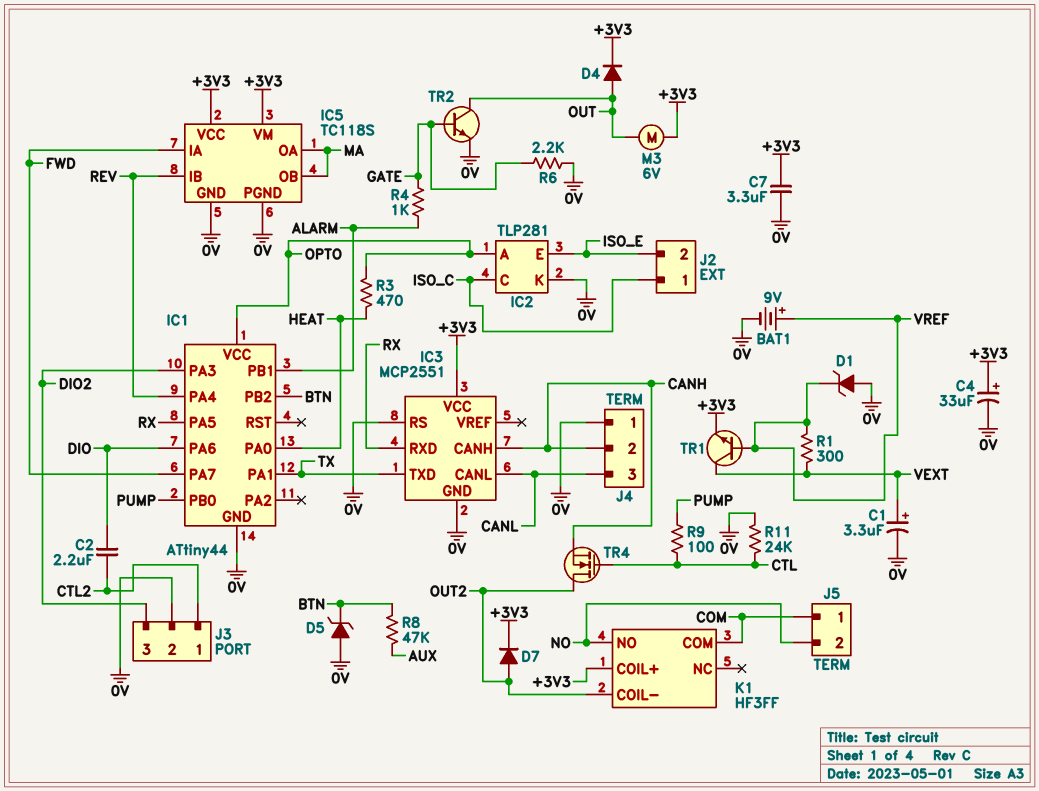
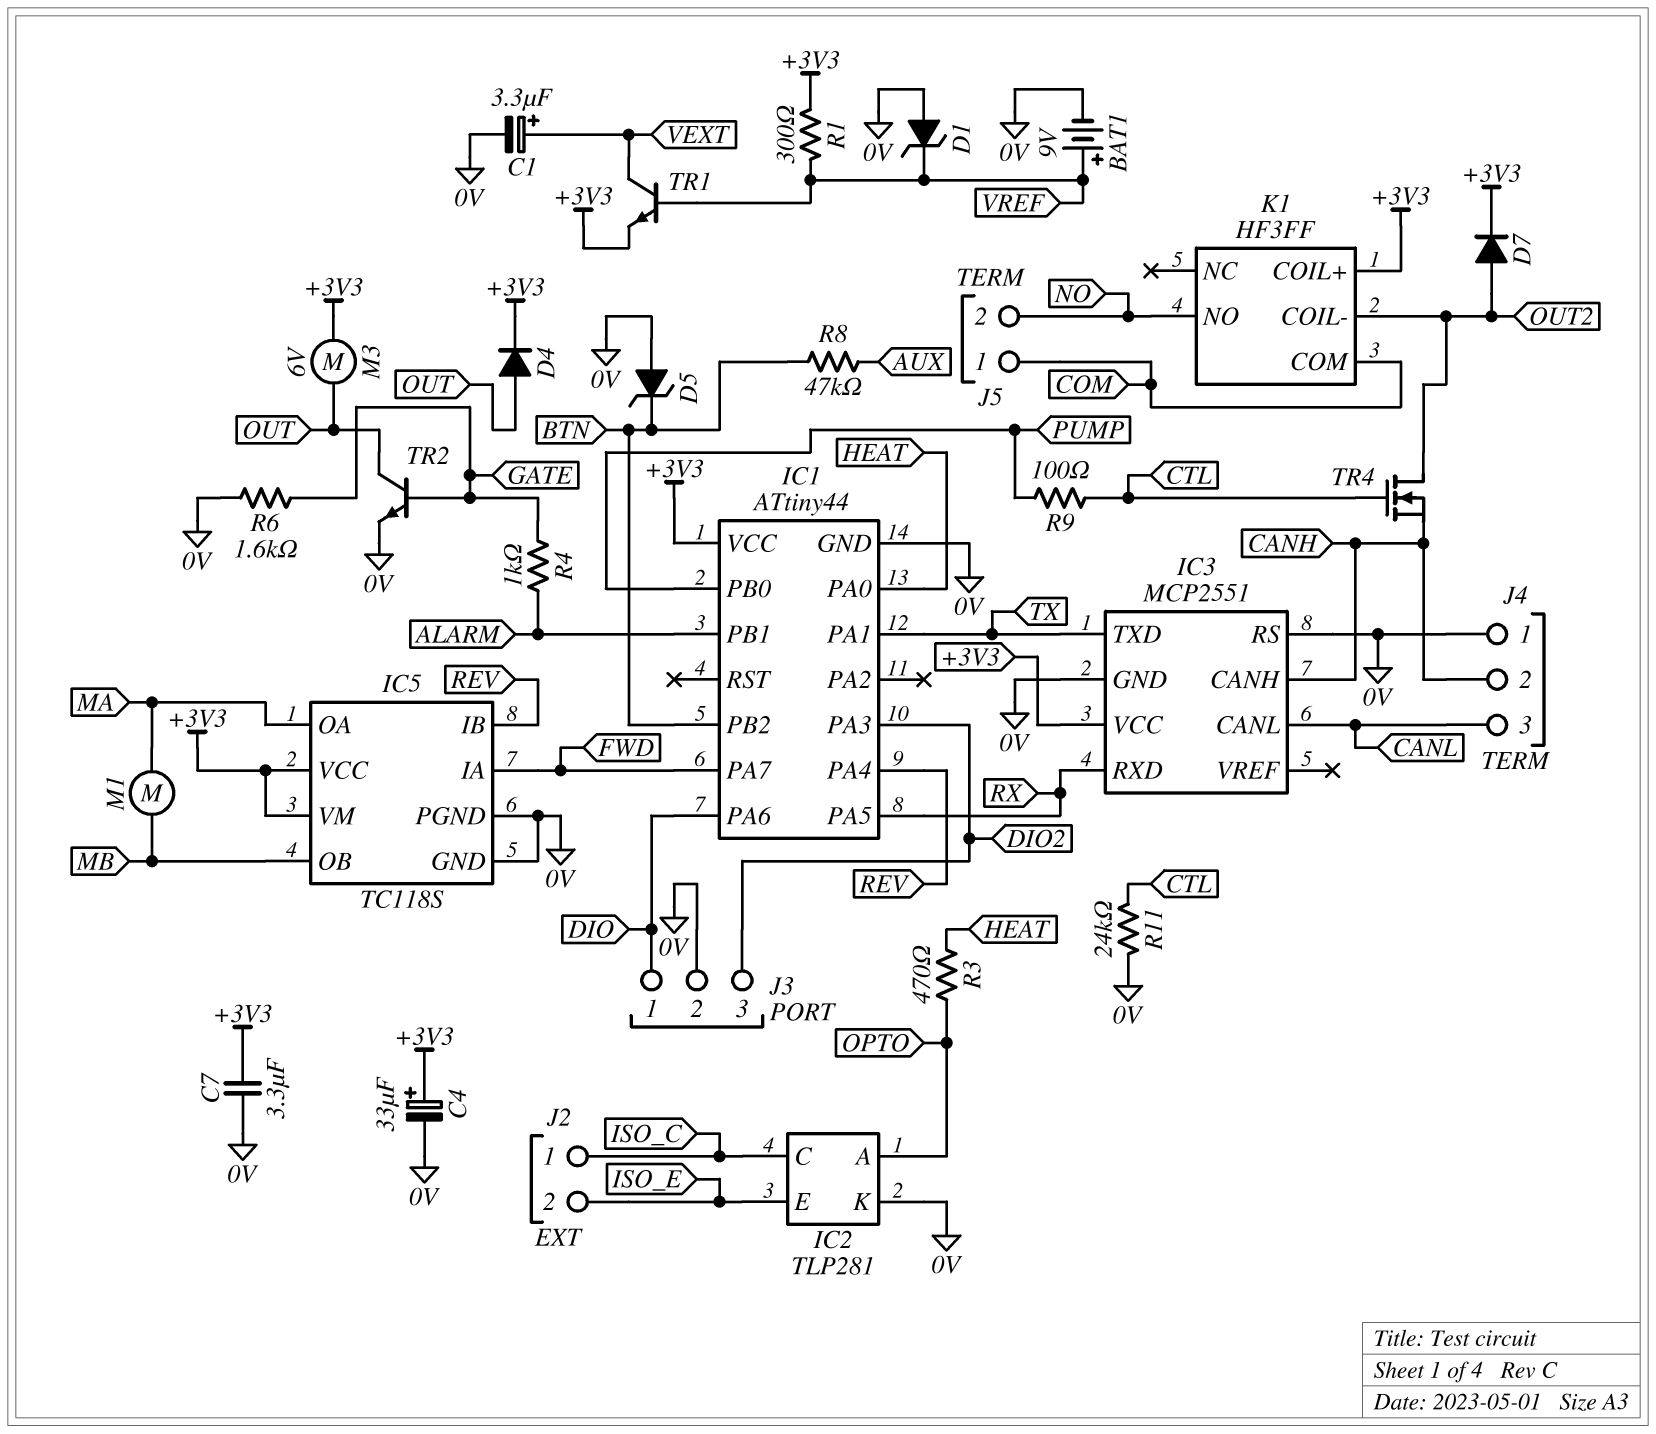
C2: 2.2uF (CTL2, DIO) -> none
IC1 pin VCC: OPTO -> +3V3
IC5 pin OB: MA -> MB
J3 pin 1: CTL2 -> DIO
M1: none -> motor (MA, MB)
R1: 300 (VEXT, VREF) -> 300 (+3V3, VREF)
R6: 2.2k (0V, GATE) -> 1.6k (0V, GATE)

